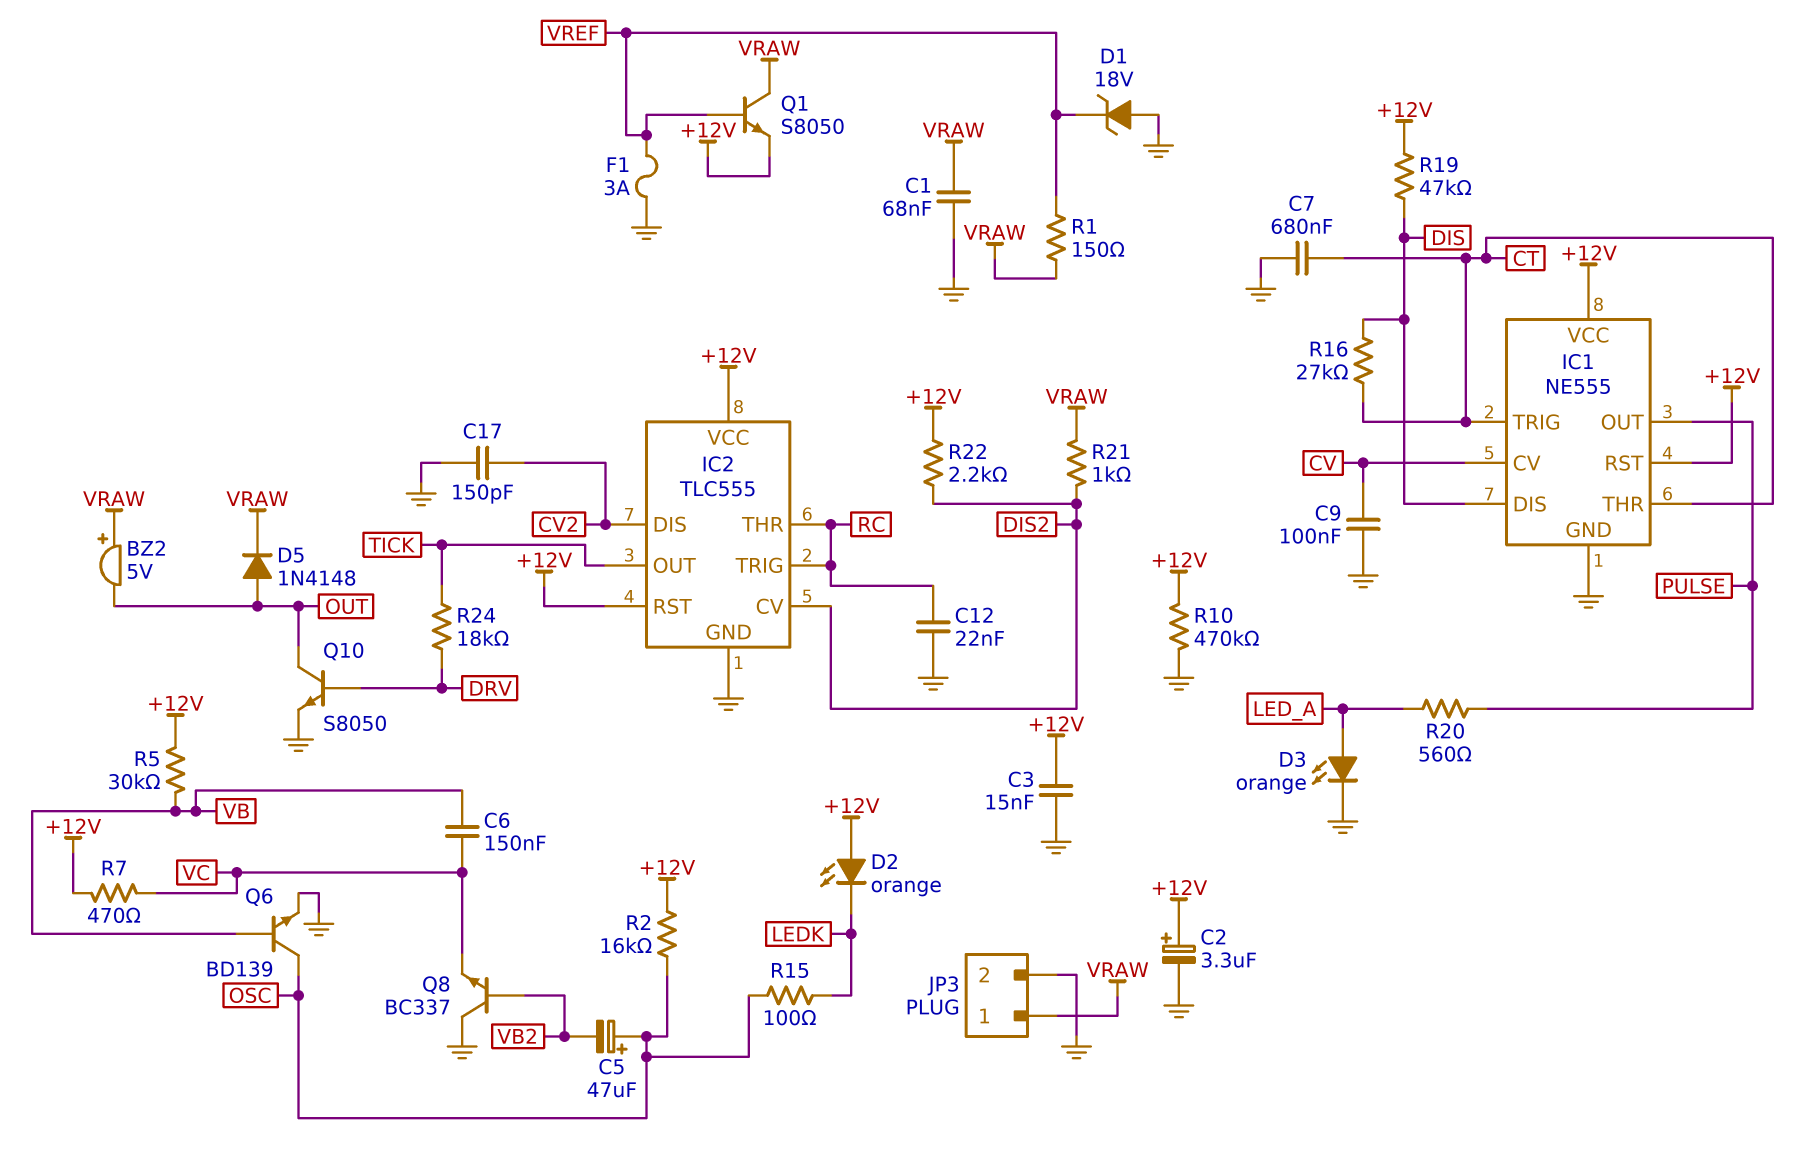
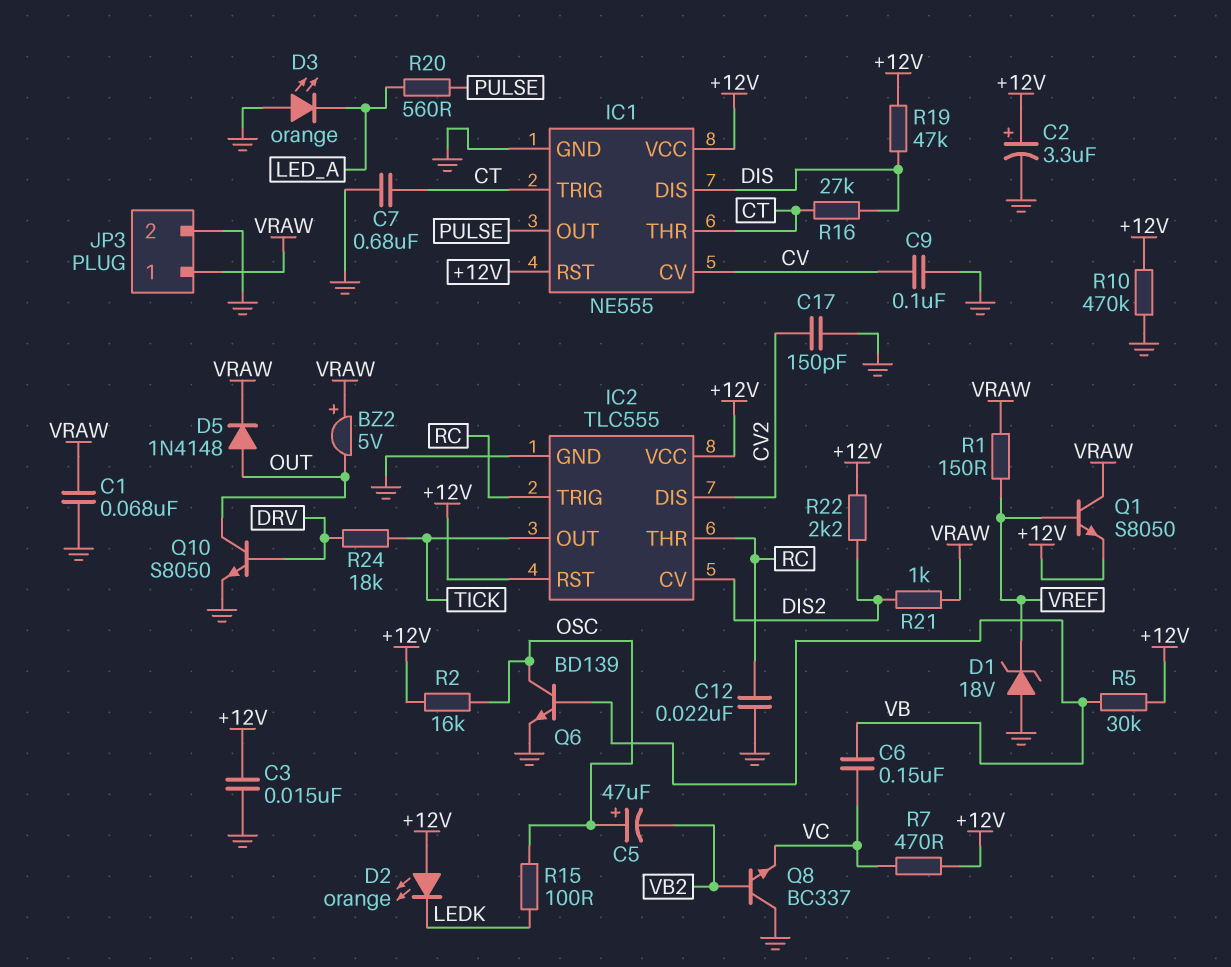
D3: LED orange (A LED_A, K GND) -> LED orange (A GND, K LED_A)
F1: 3A (GND, VREF) -> none

